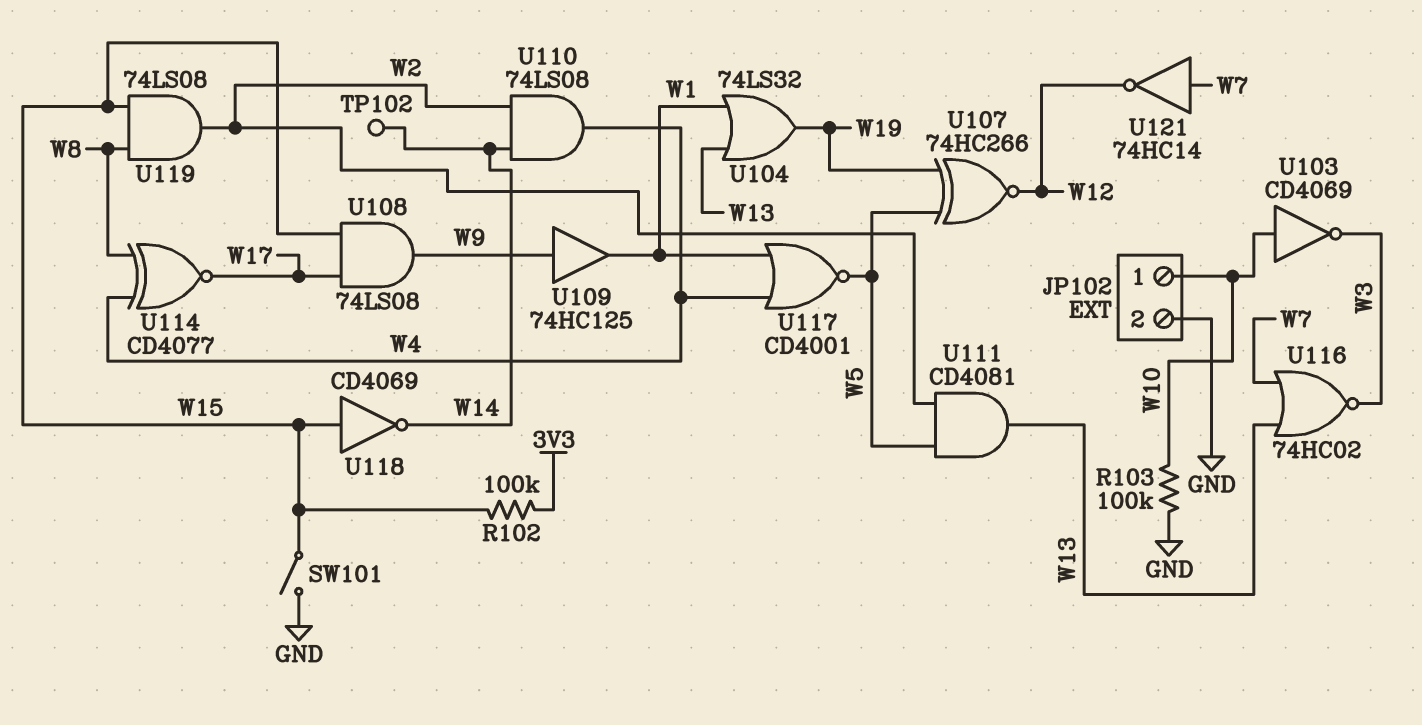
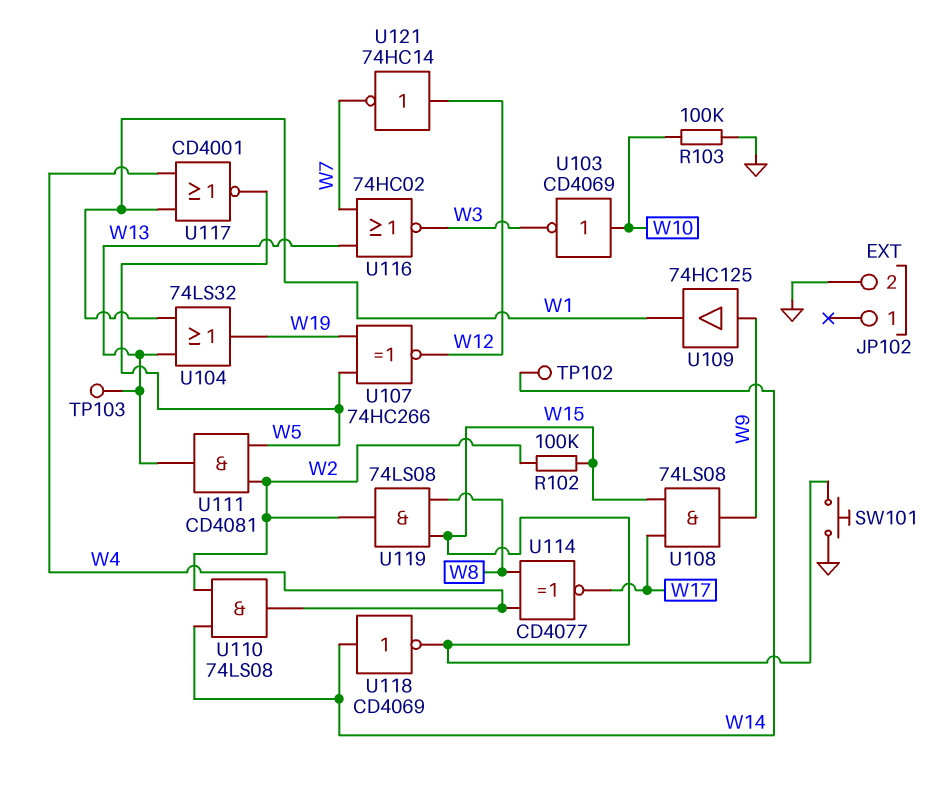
JP102 pin 1: W10 -> none
R102: 100k (3V3, W15) -> 100k (W2, W15)
SW101: switch (GND, W15) -> button (GND, W15)
TP103: none -> test point (W13)
U118: NOT CD4069 (in W15, out W14) -> NOT CD4069 (in W14, out W15)
U121: NOT 74HC14 (in W7, out W12) -> NOT 74HC14 (in W12, out W7)

